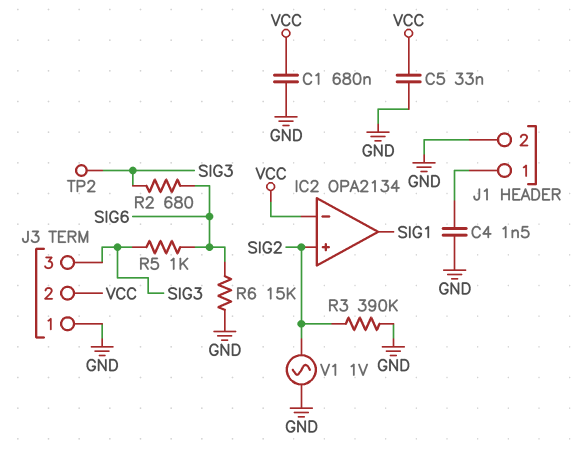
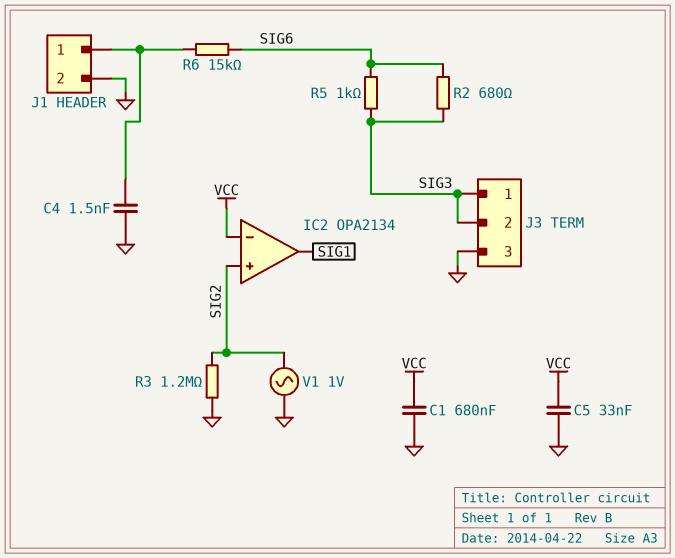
J3 pin 1: GND -> SIG3
J3 pin 2: VCC -> SIG3
J3 pin 3: SIG3 -> GND
R3: 390k (GND, SIG2) -> 1.2M (GND, SIG2)
R6: 15k (GND, SIG6) -> 15k (J1/1, SIG6)
TP2: test point (SIG3) -> none

